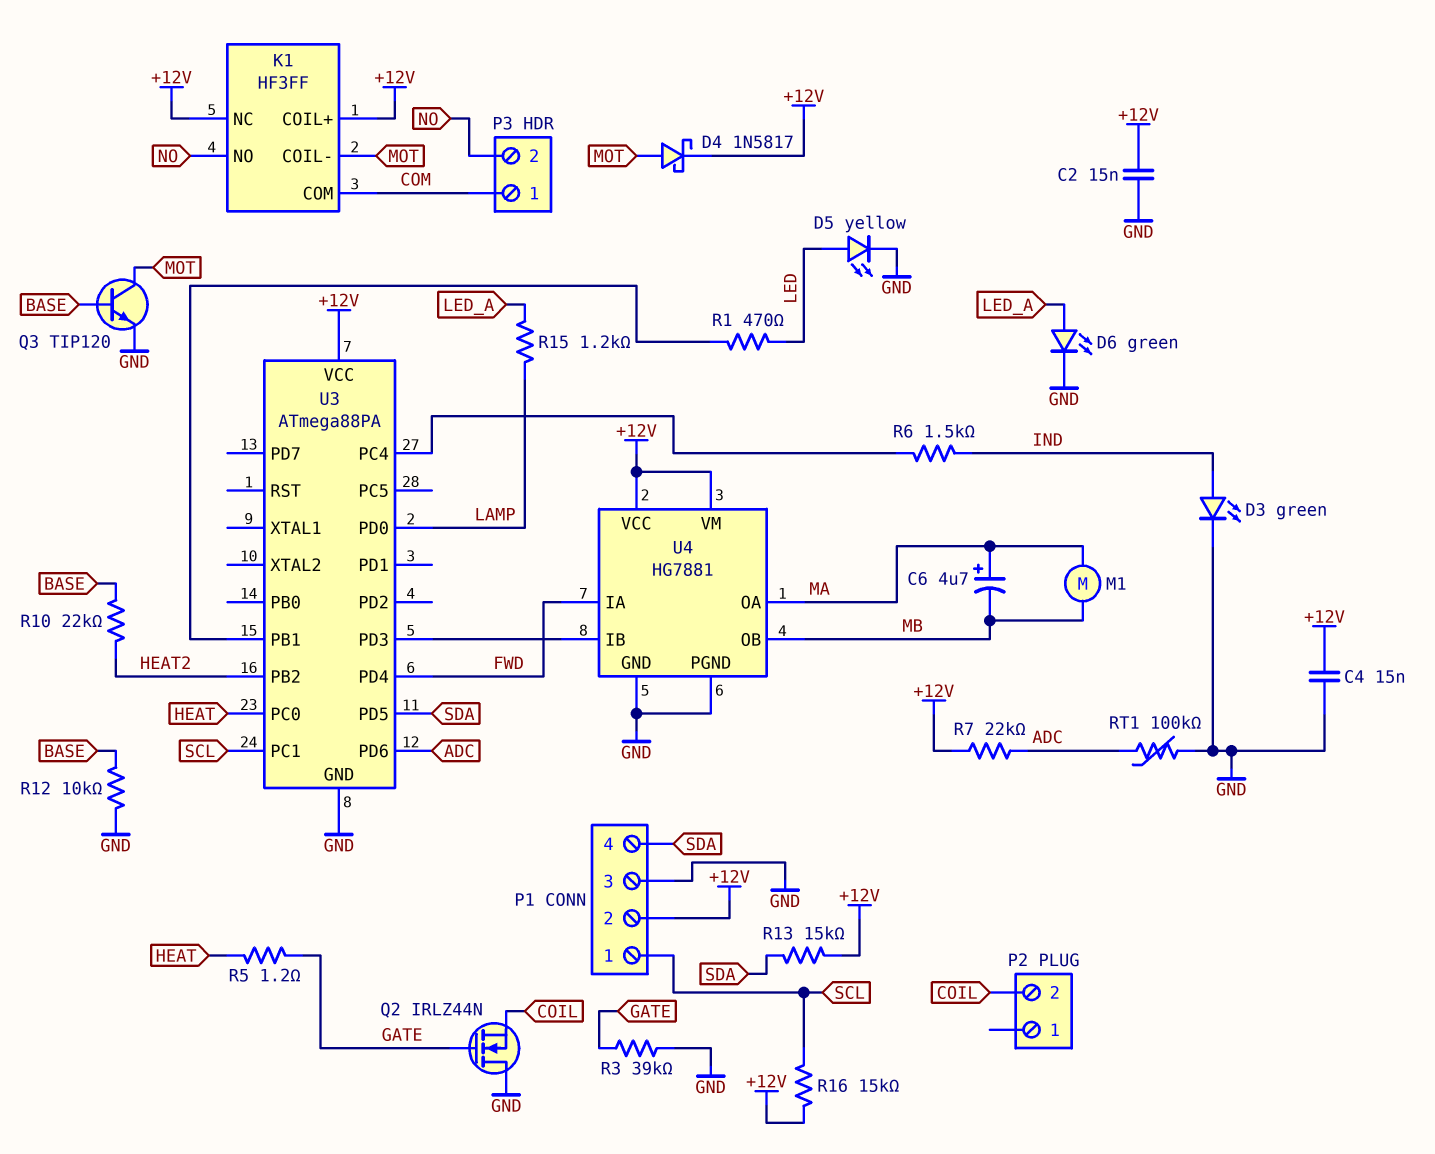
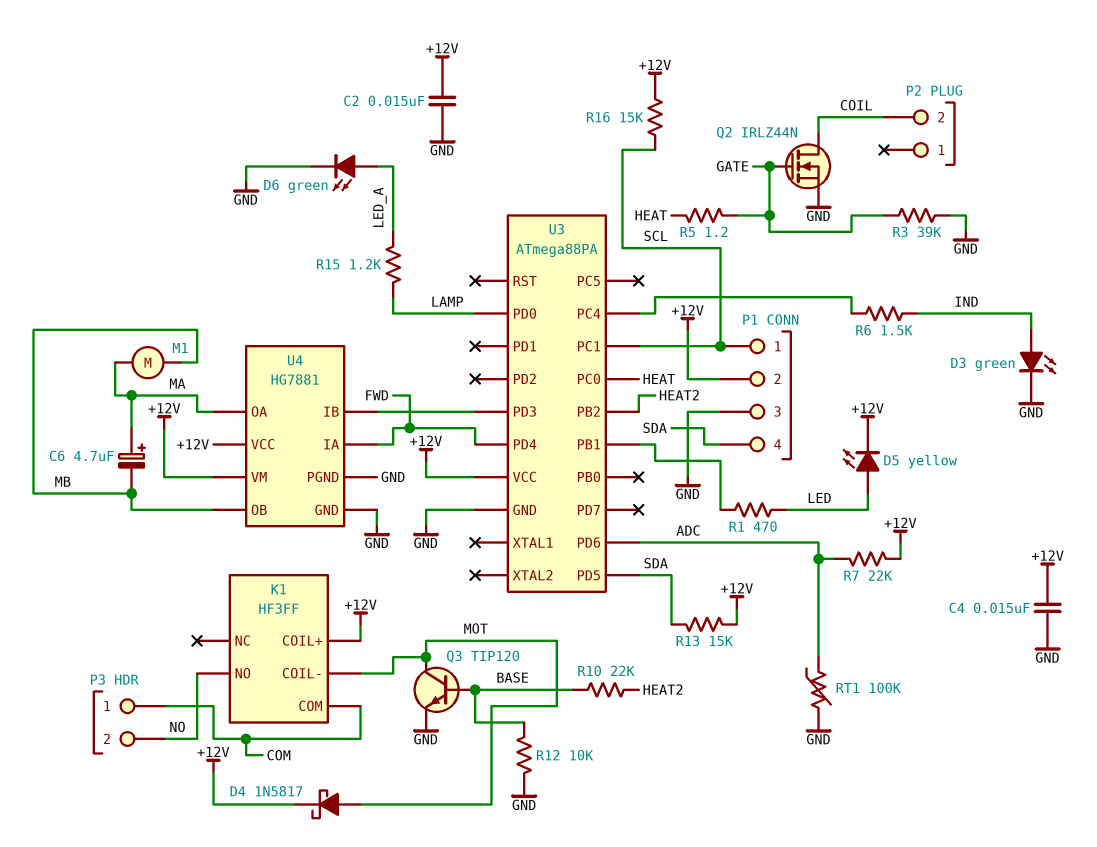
D5: LED yellow (A LED, K GND) -> LED yellow (A LED, K +12V)
K1 pin NC: +12V -> none
Q2: NMOS IRLZ44N (G GATE, D GND, S COIL) -> NMOS IRLZ44N (G GATE, D COIL, S GND)

